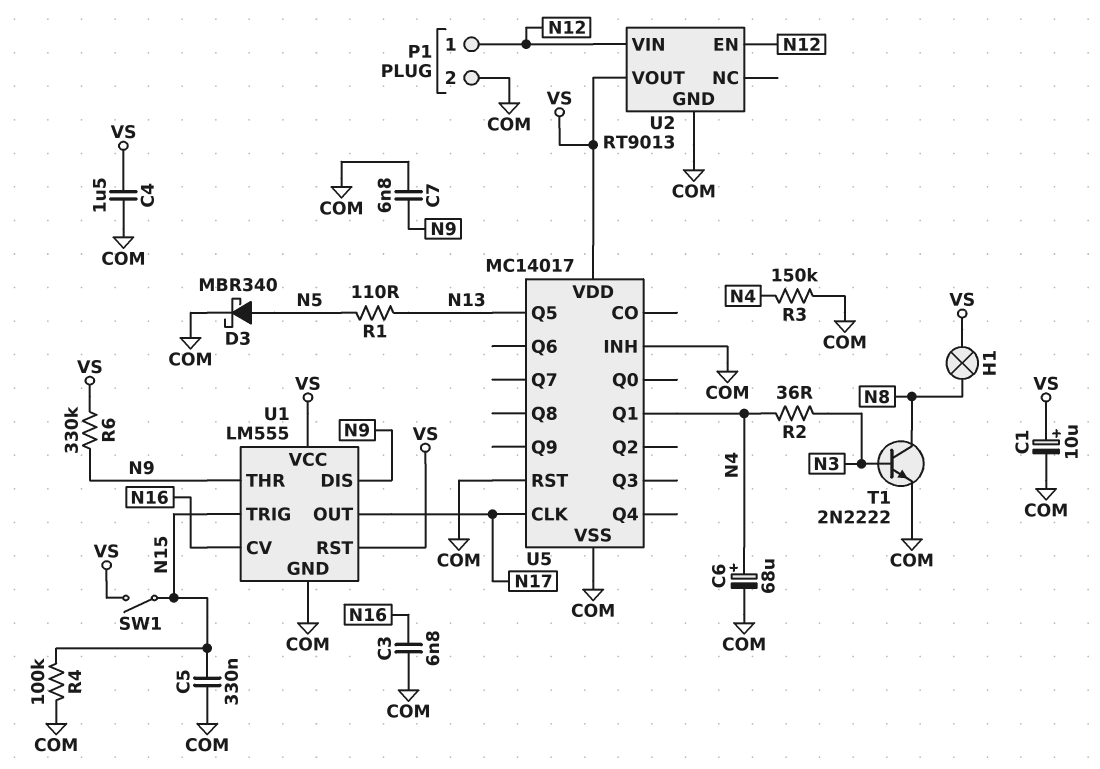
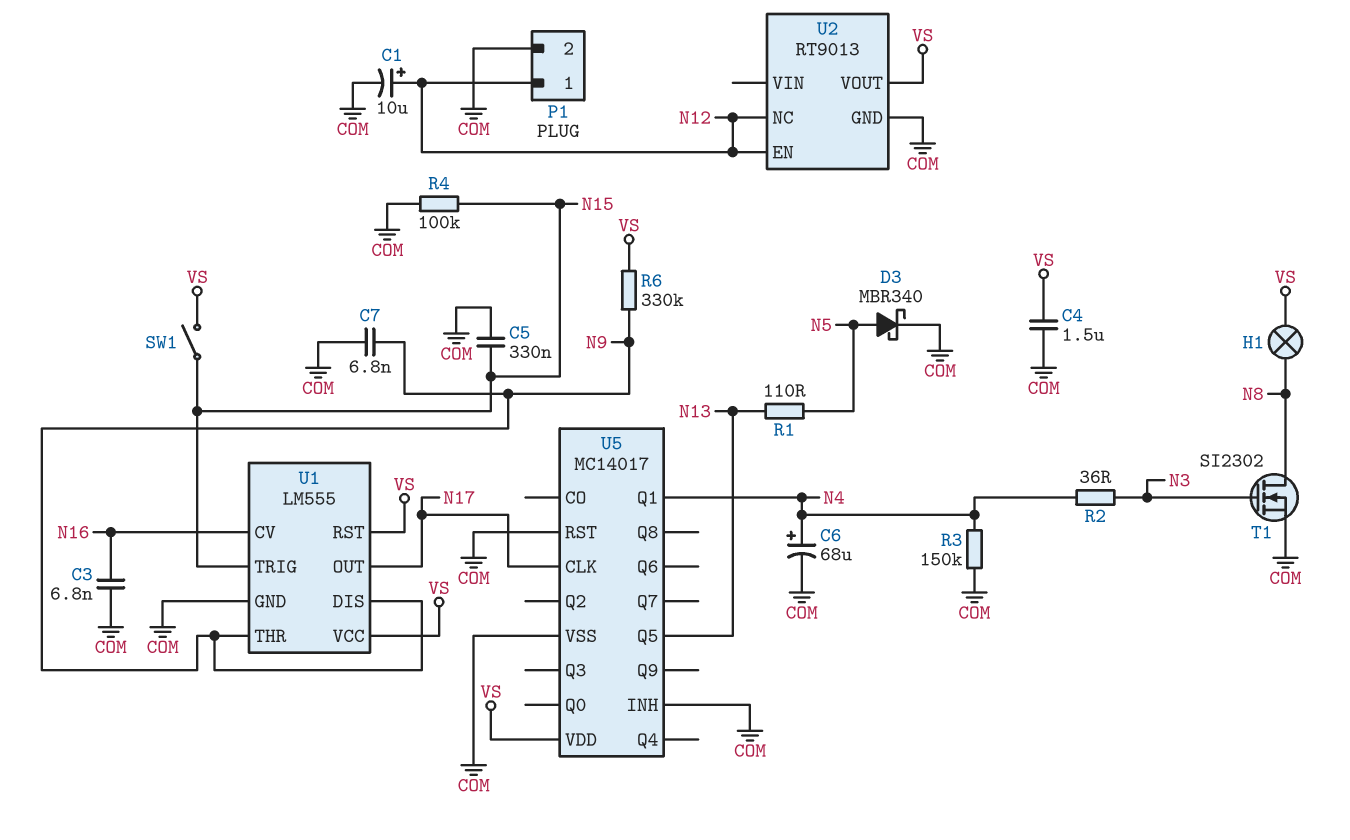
C1: 10uF (plus VS, minus COM) -> 10uF (plus N12, minus COM)
T1: NPN 2N2222 (B N3, C N8, E COM) -> NMOS SI2302 (G N3, D N8, S COM)
U2 pin NC: none -> N12
U2 pin VIN: N12 -> none

